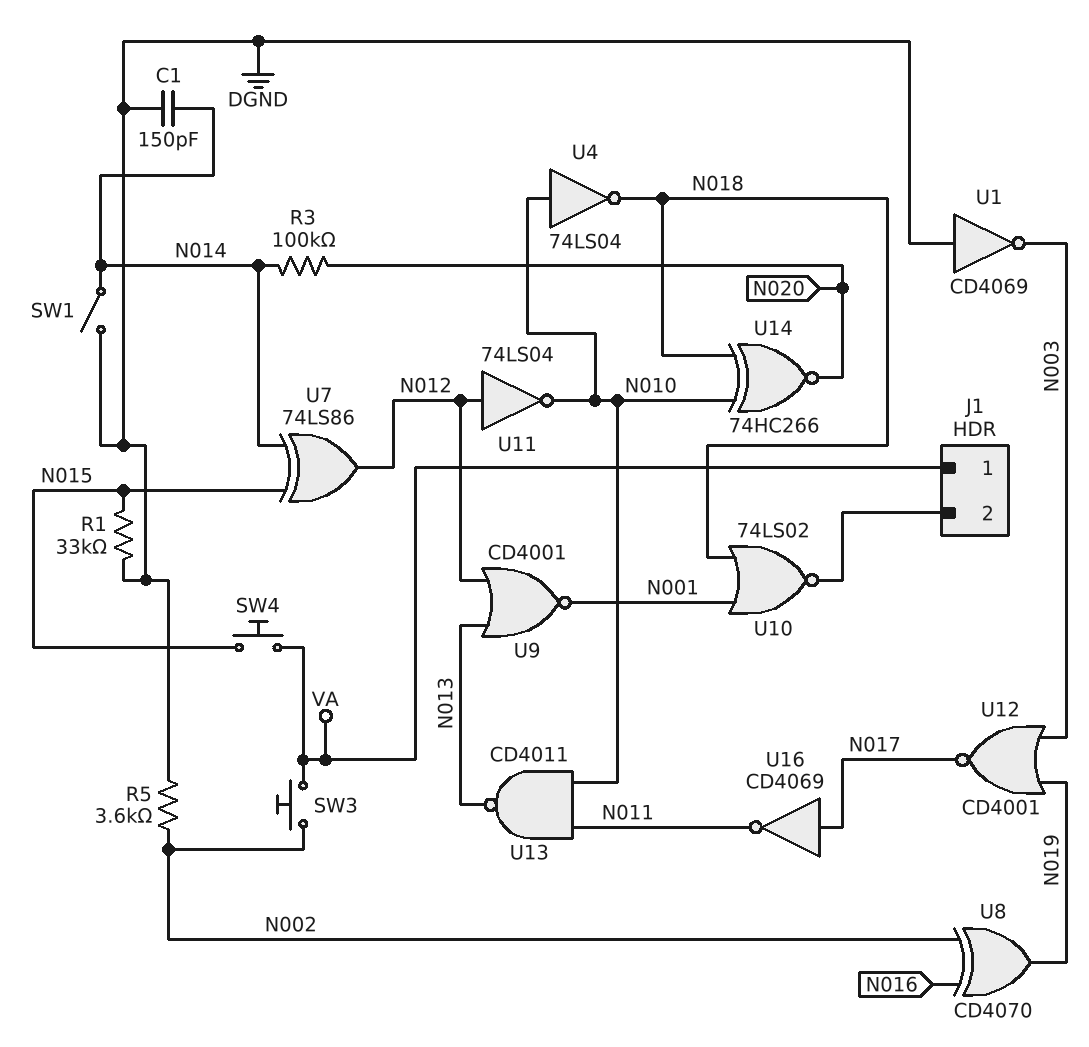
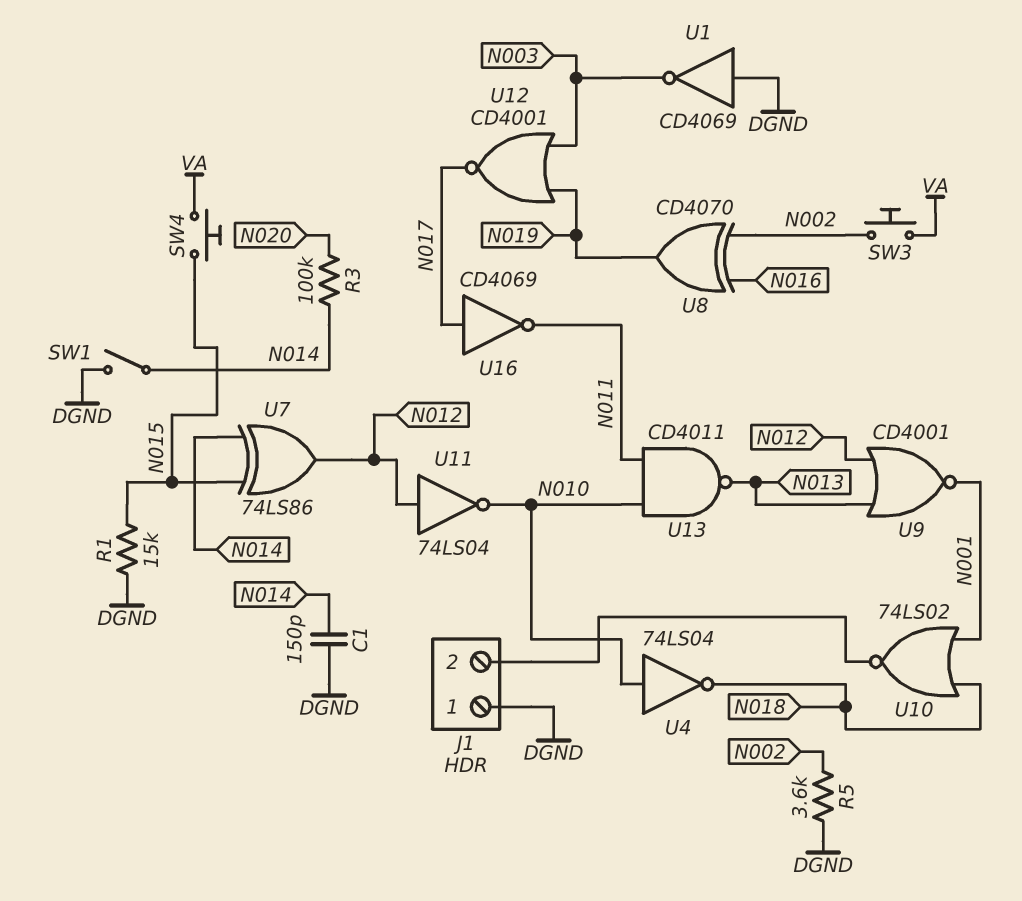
J1 pin 1: VA -> DGND
R1: 33k (DGND, N015) -> 15k (DGND, N015)
U14: XNOR 74HC266 (in N010, in N018, out N020) -> none

